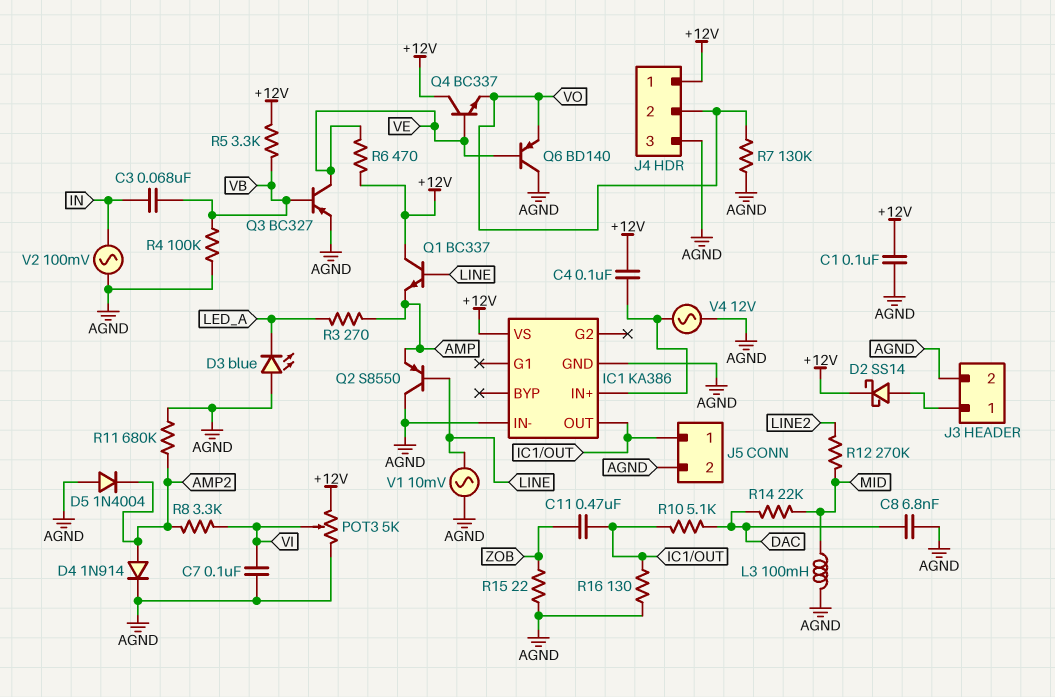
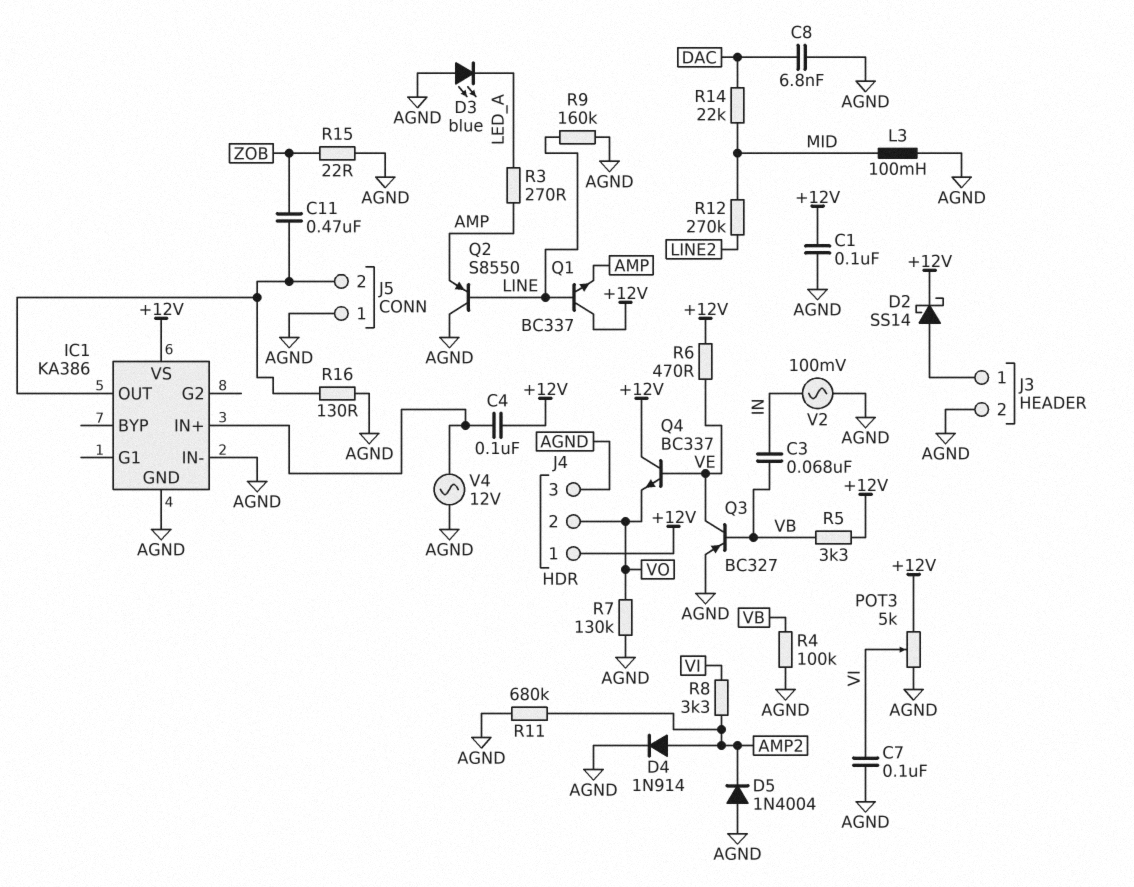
J5 pin 1: IC1/OUT -> AGND
J5 pin 2: AGND -> IC1/OUT
Q6: PNP BD140 (B VE, C AGND, E VO) -> none
R9: none -> 160k (AGND, LINE)
R10: 5.1k (DAC, IC1/OUT) -> none
V1: AC 10mV (AGND, LINE) -> none

